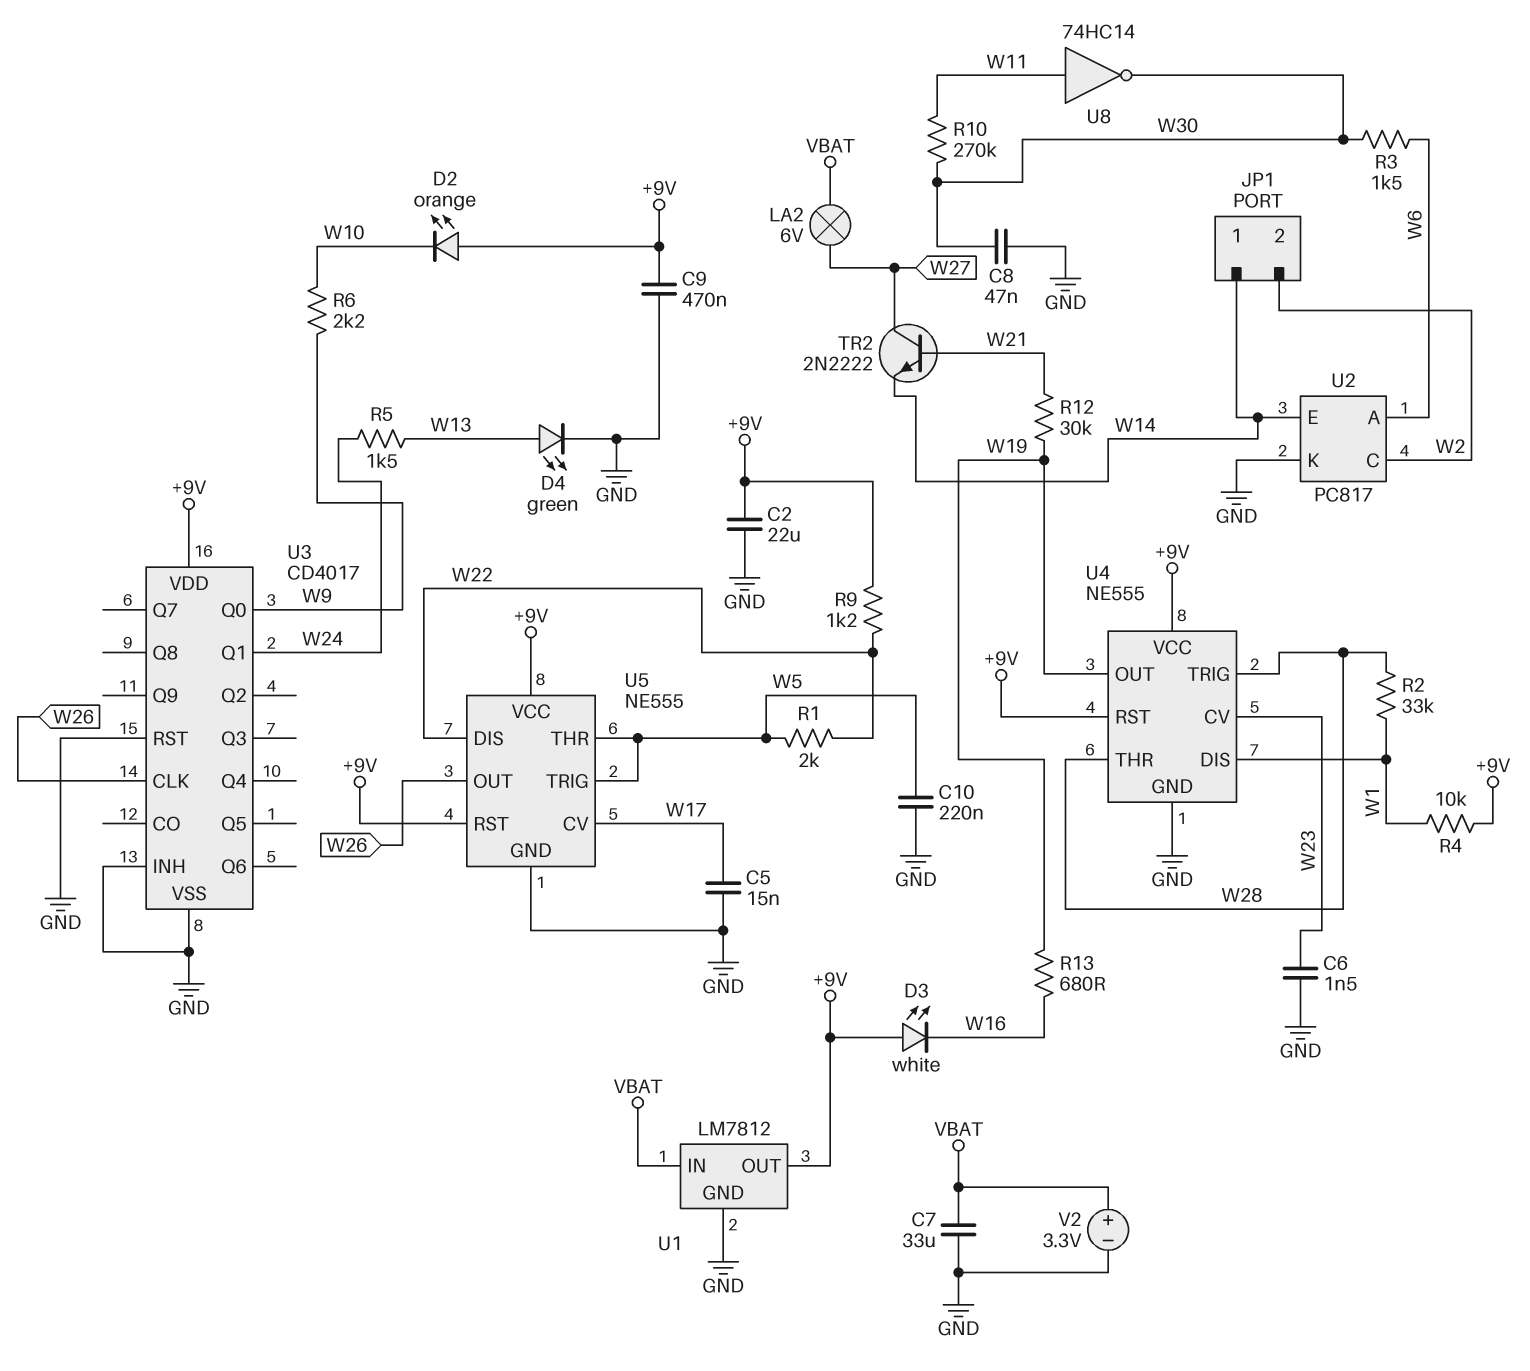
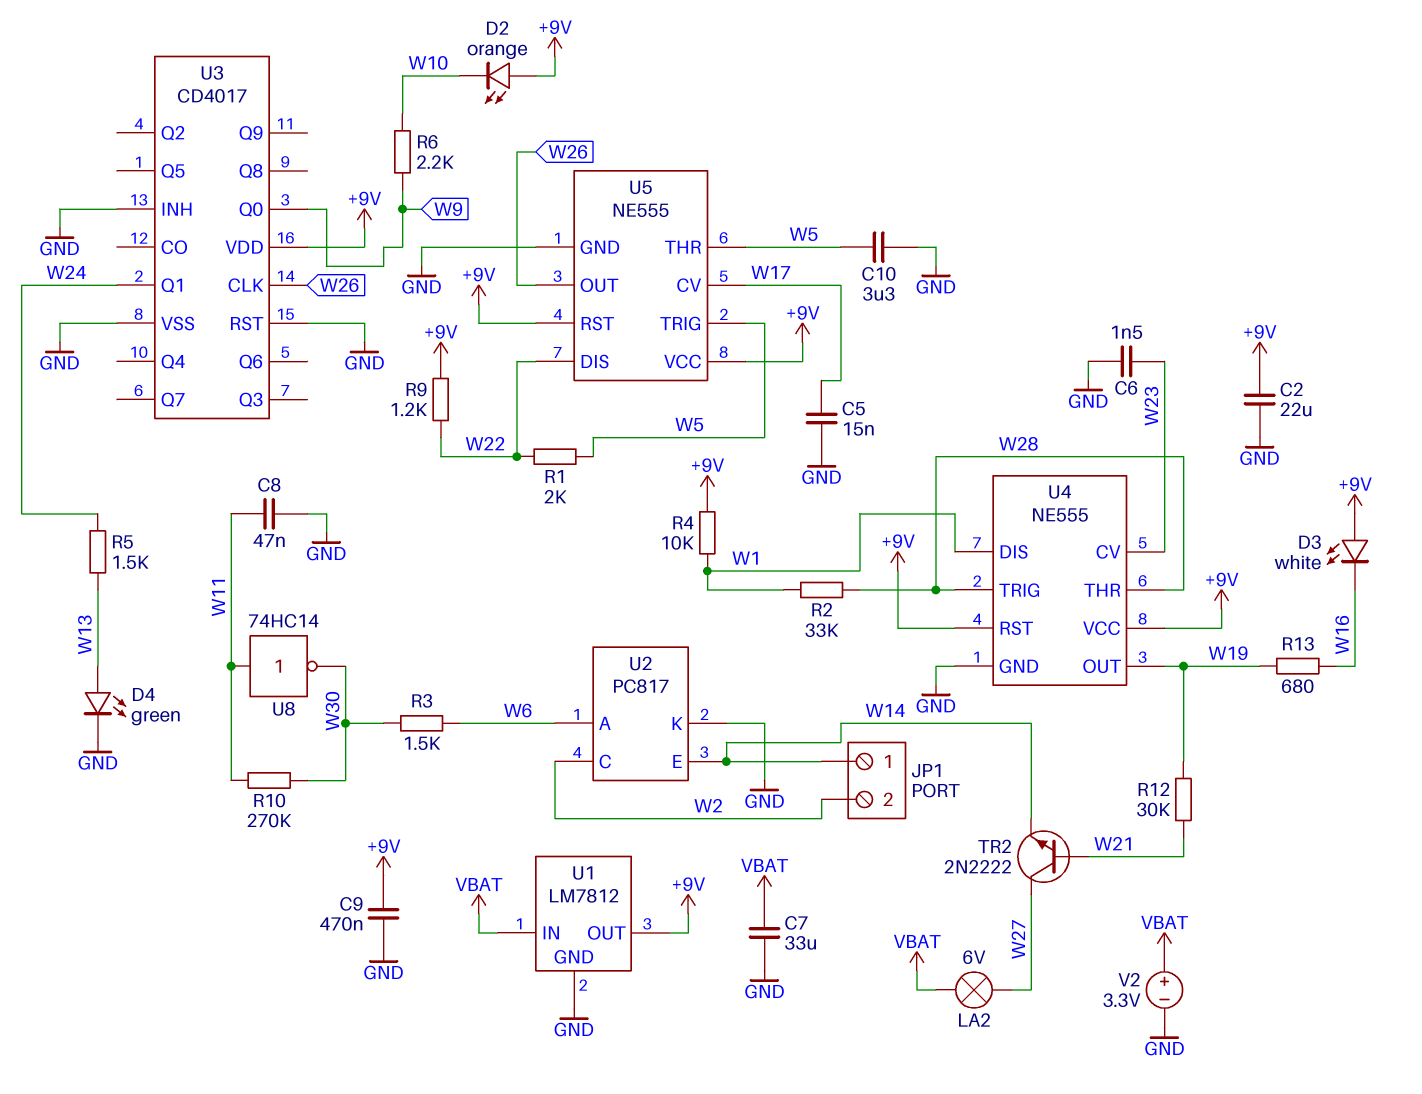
C8: 47nF (GND, W30) -> 47nF (GND, W11)
C10: 220nF (GND, W5) -> 3.3uF (GND, W5)

